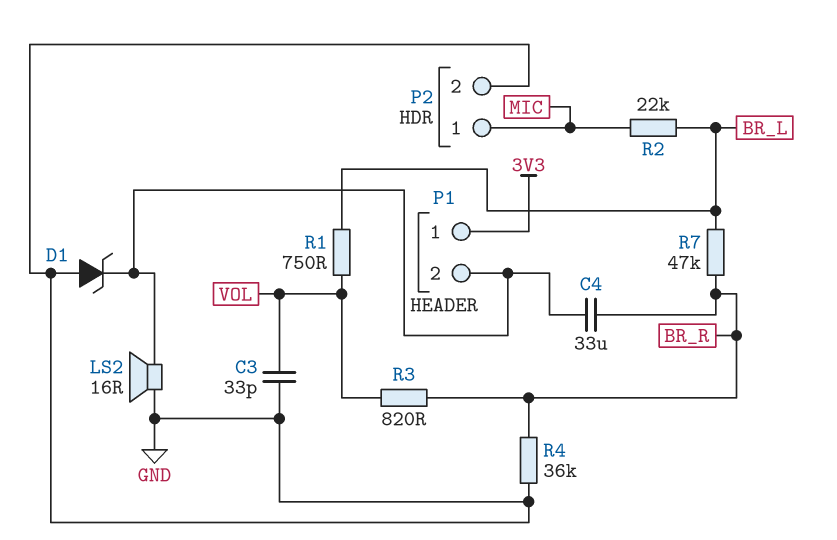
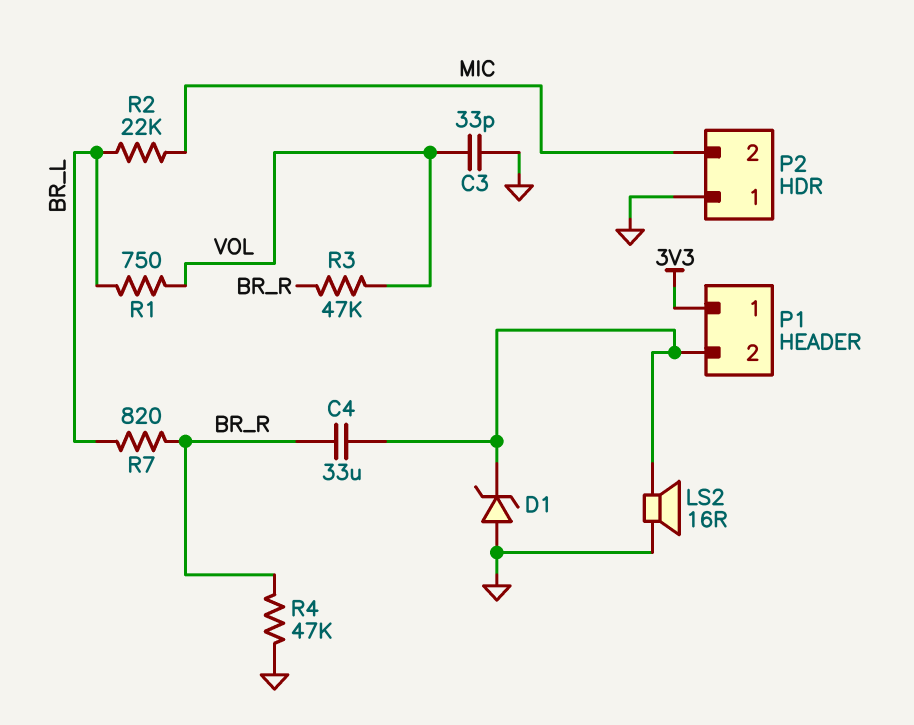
P2 pin 1: MIC -> GND
P2 pin 2: GND -> MIC
R3: 820 (BR_R, VOL) -> 47k (BR_R, VOL)
R4: 36k (BR_R, GND) -> 47k (BR_R, GND)
R7: 47k (BR_L, BR_R) -> 820 (BR_L, BR_R)

